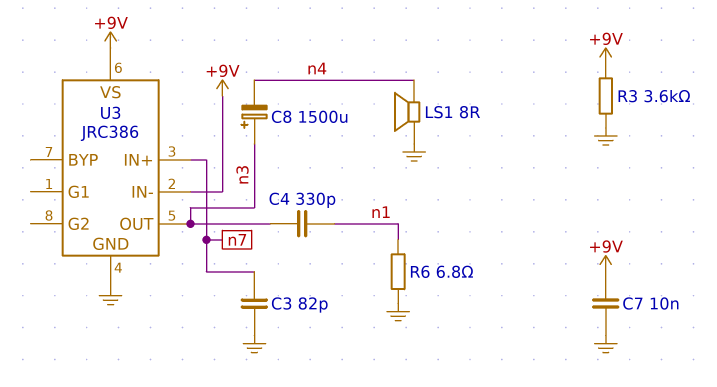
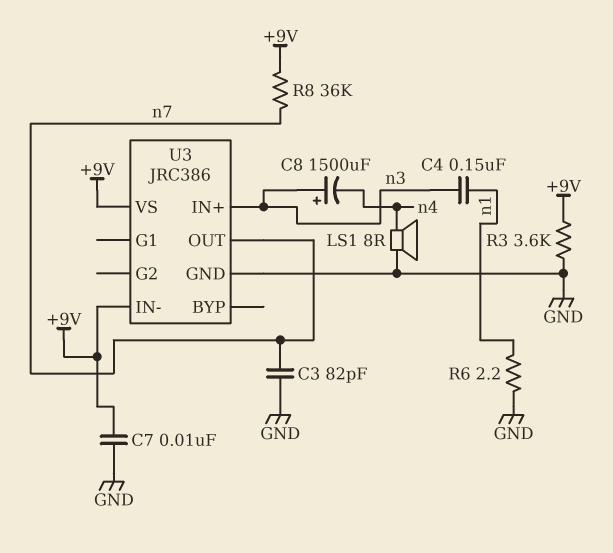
C4: 330pF (n1, n3) -> 150nF (n1, n3)
R6: 6.8 (GND, n1) -> 2.2 (GND, n1)
R8: none -> 36k (+9V, n7)
U3 pin IN+: n7 -> n3
U3 pin OUT: n3 -> n7

